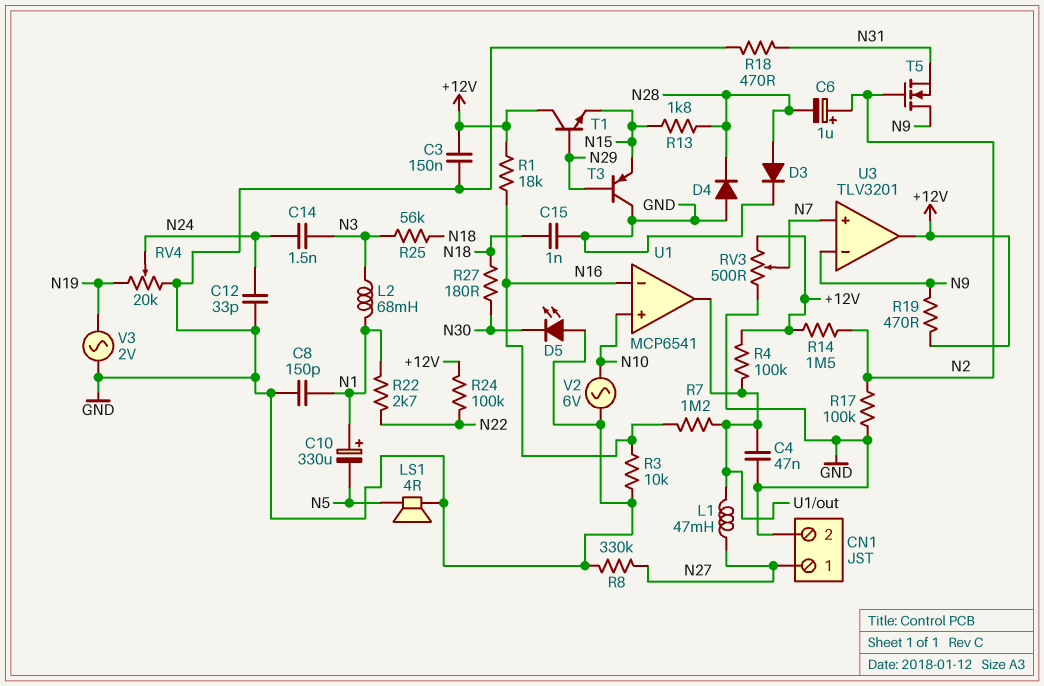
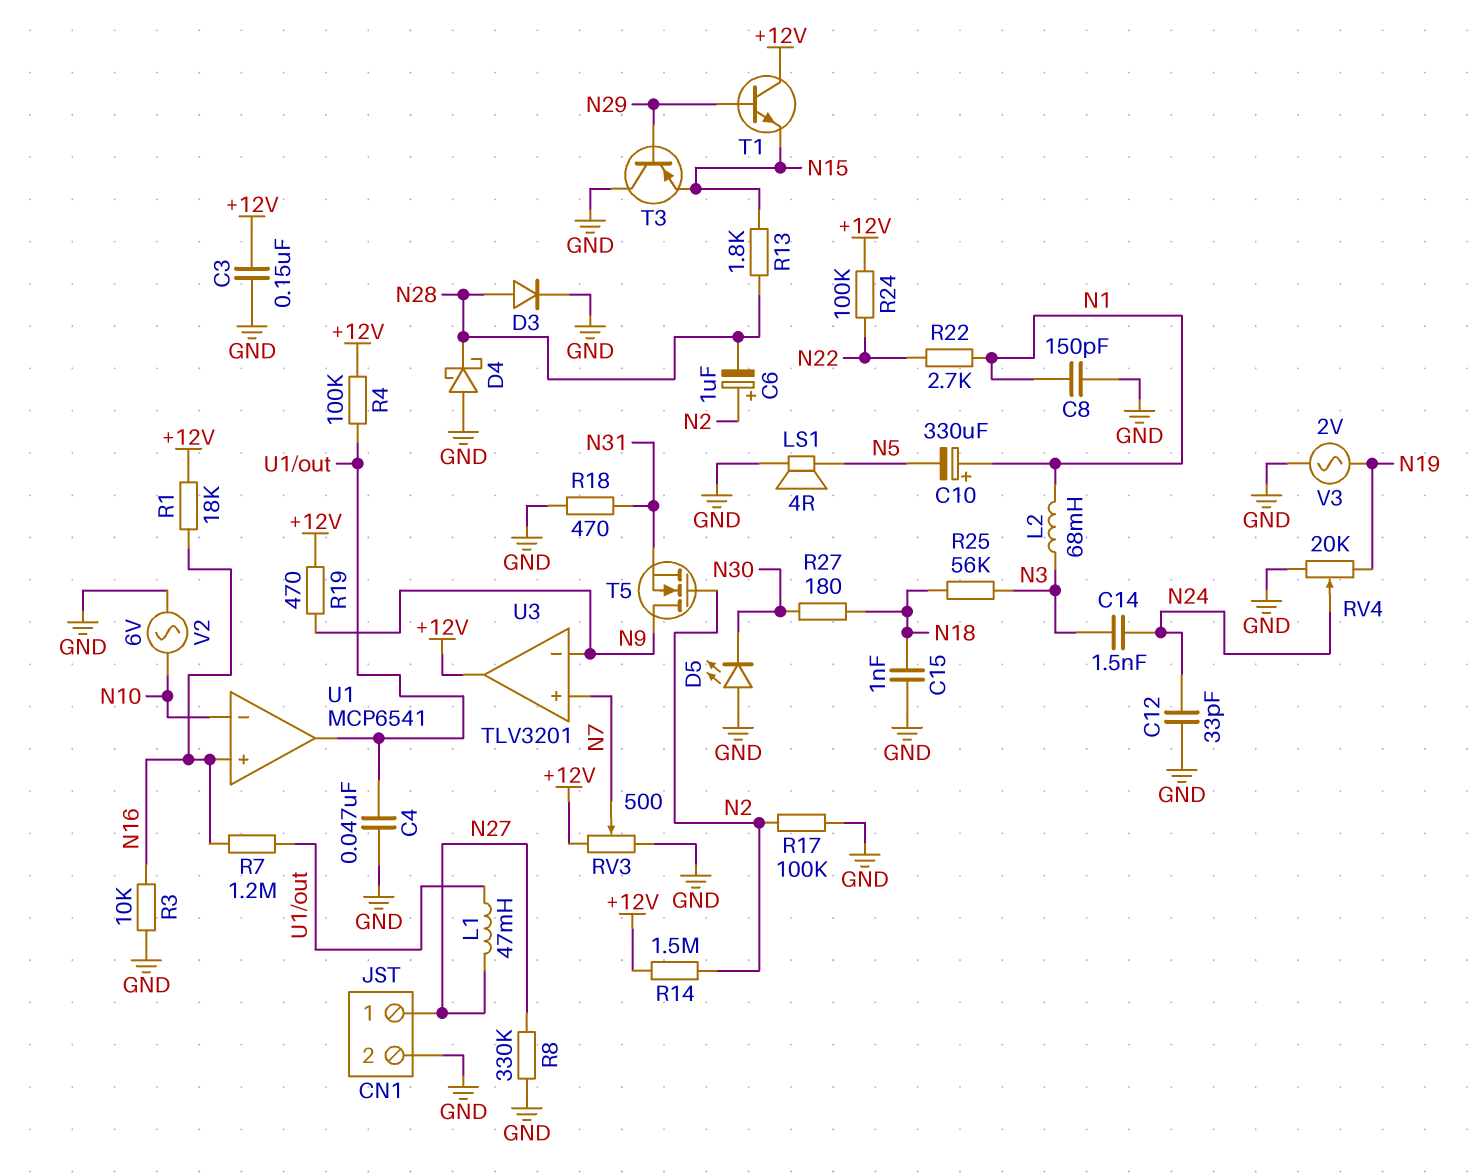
D4: diode (A GND, K N28) -> schottky (A GND, K N28)
U1 pin in+: N10 -> N16
U1 pin in-: N16 -> N10

